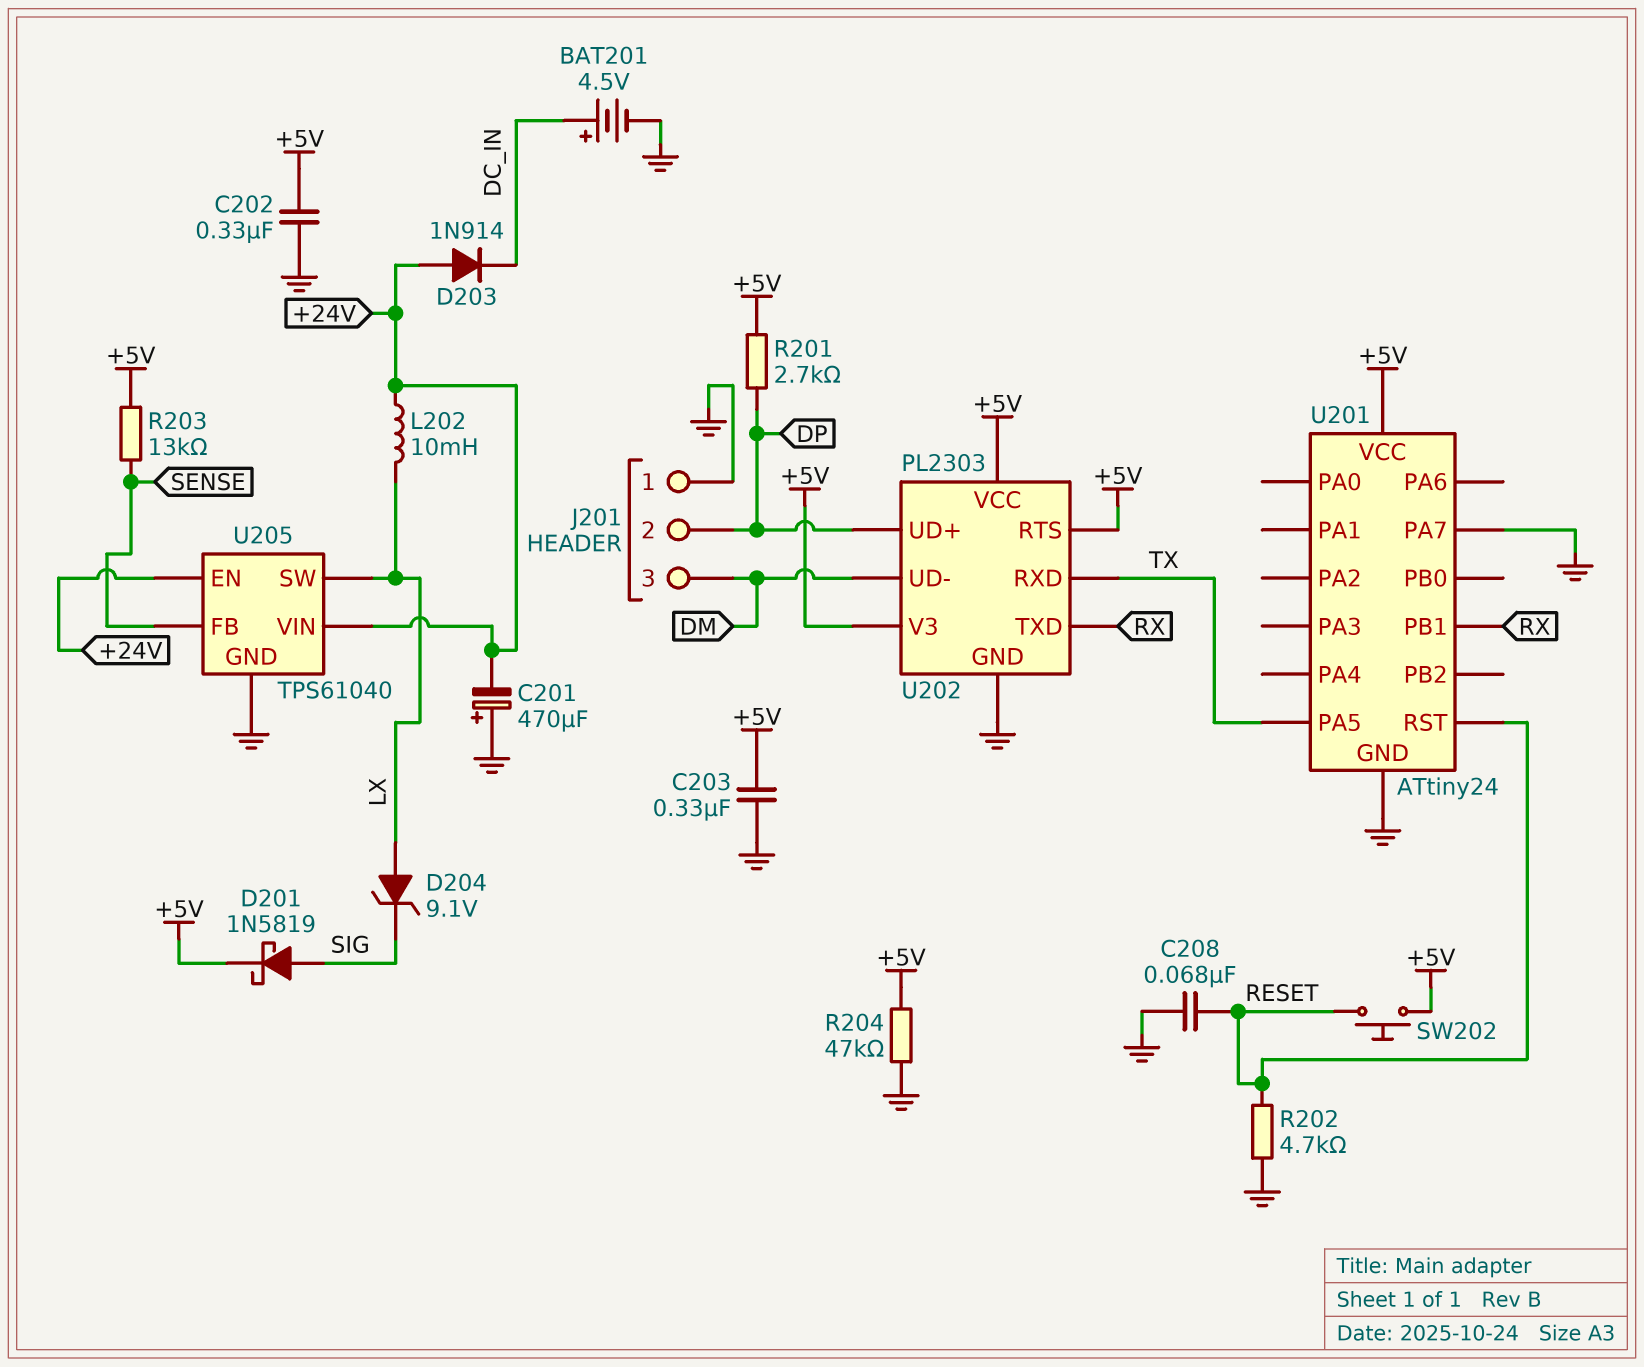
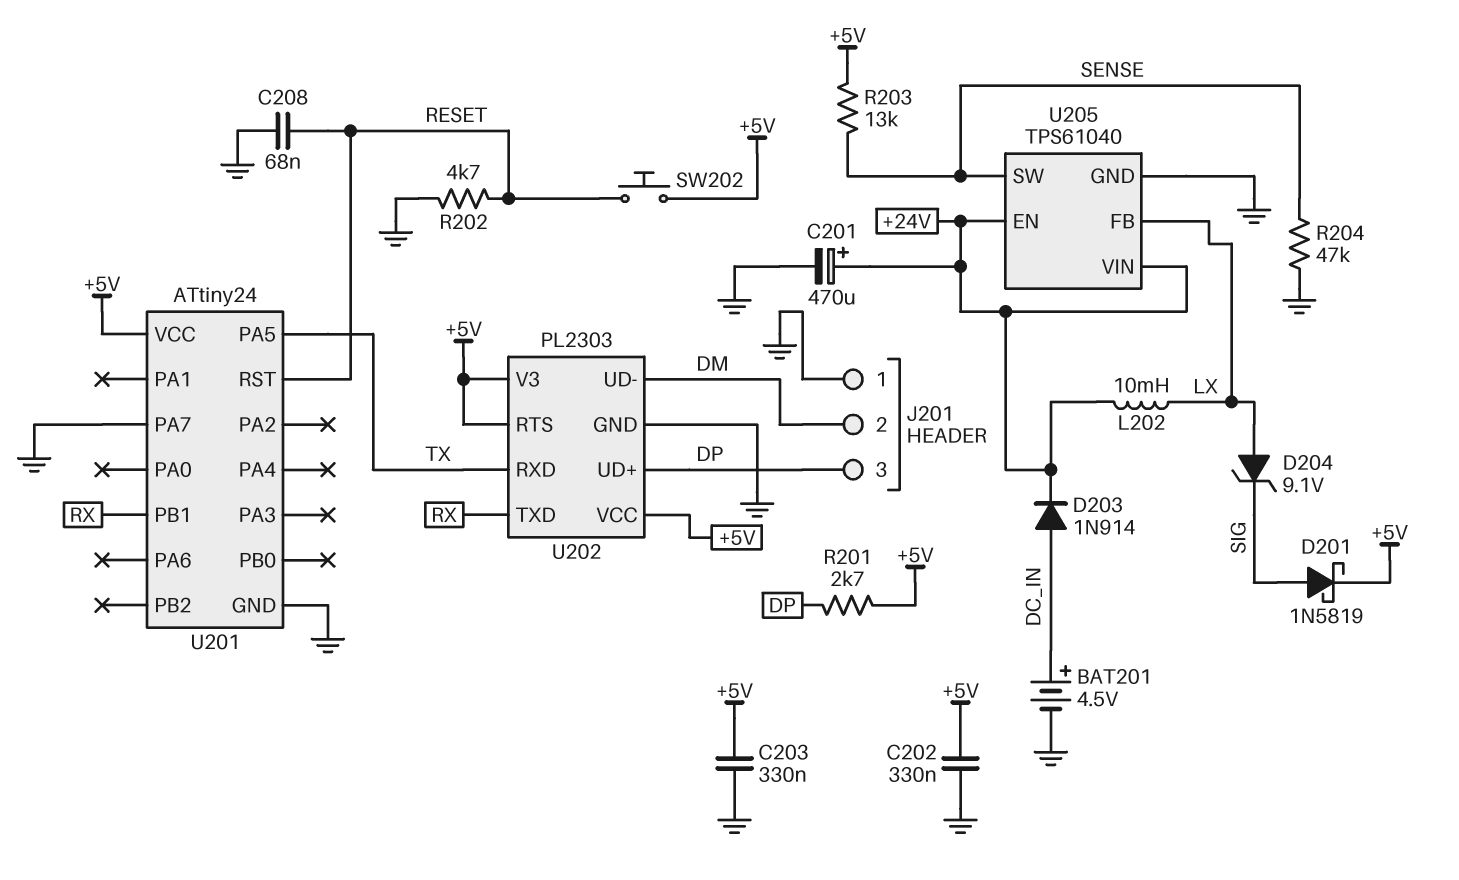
C201: 470uF (plus GND, minus +24V) -> 470uF (plus +24V, minus GND)
D203: diode 1N914 (A +24V, K DC_IN) -> diode 1N914 (A DC_IN, K +24V)
J201 pin 2: DP -> DM
J201 pin 3: DM -> DP
R204: 47k (+5V, GND) -> 47k (GND, SENSE)
U205 pin FB: SENSE -> LX
U205 pin SW: LX -> SENSE

